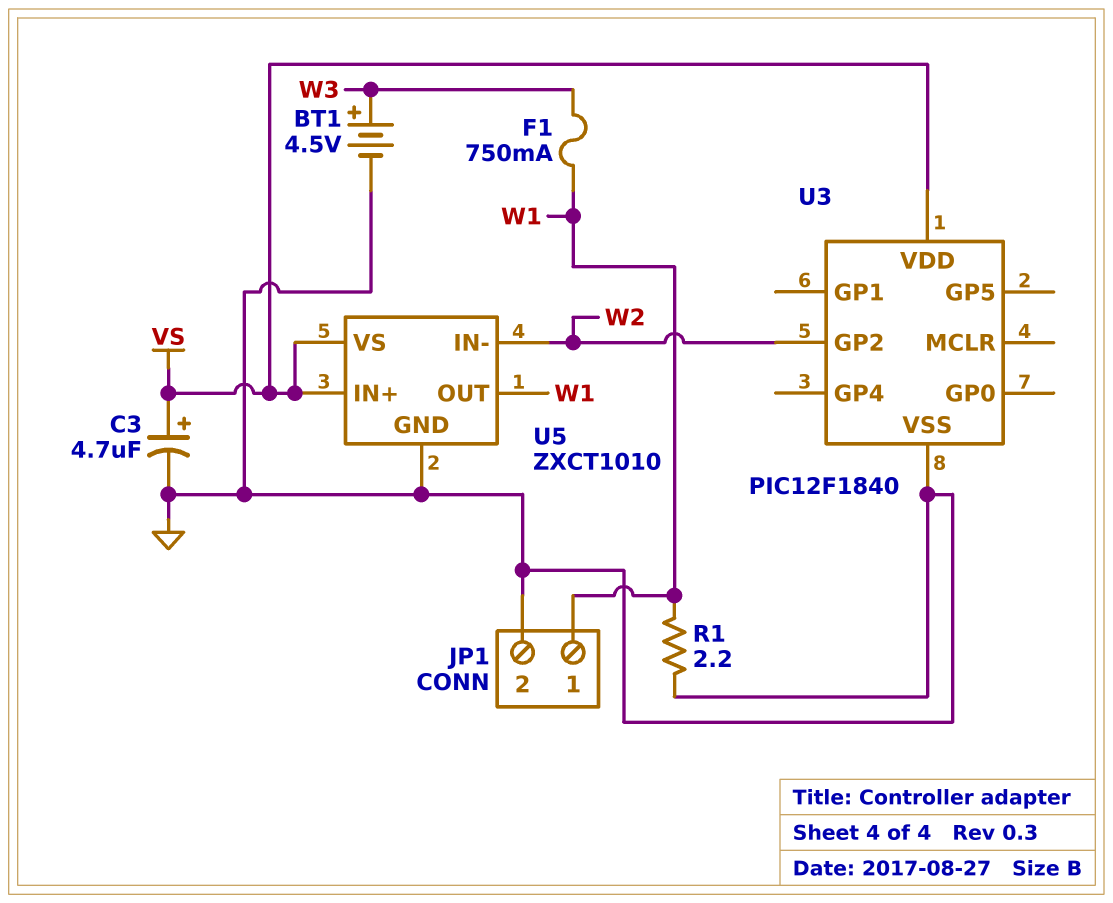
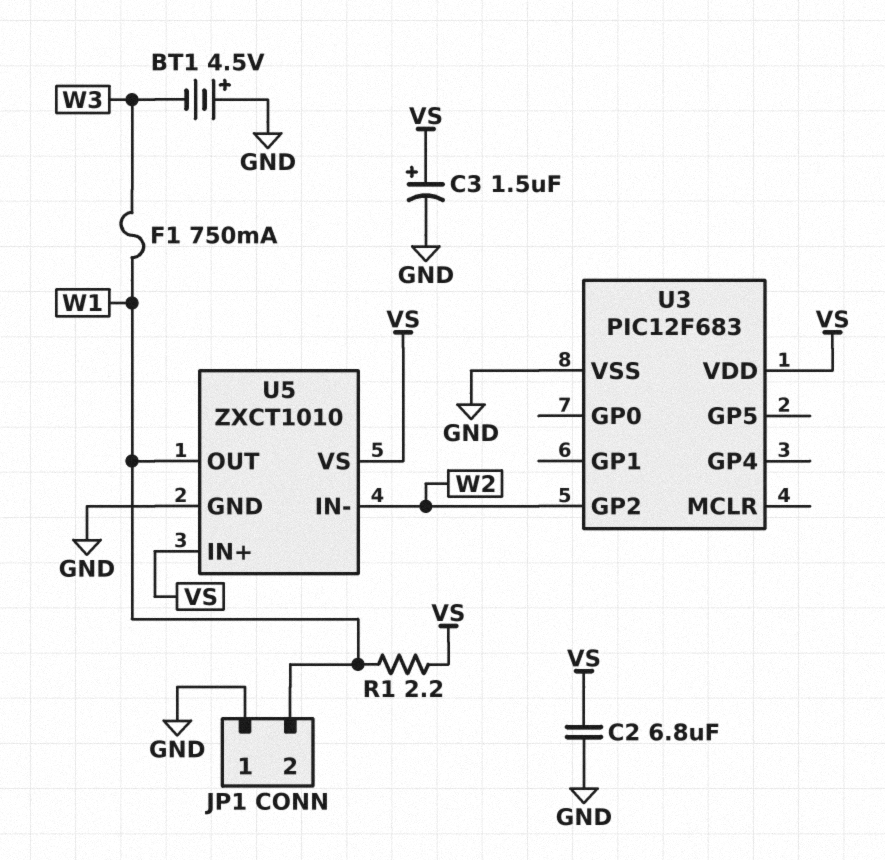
BT1: 4.5V (plus W3, minus GND) -> 4.5V (plus GND, minus W3)
C2: none -> 6.8uF (GND, VS)
C3: 4.7uF (plus VS, minus GND) -> 1.5uF (plus VS, minus GND)
JP1 pin 1: W1 -> GND
JP1 pin 2: GND -> W1
R1: 2.2 (GND, W1) -> 2.2 (VS, W1)
U3: PIC12F1840 -> PIC12F683

